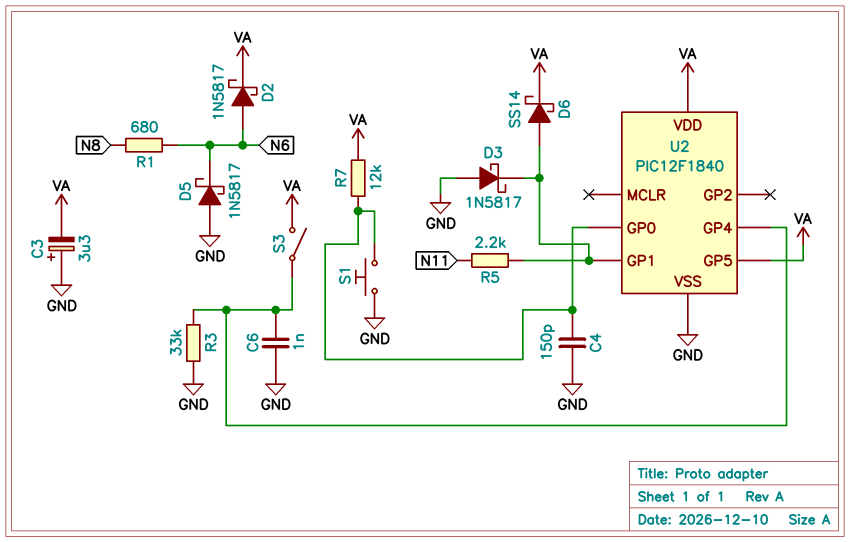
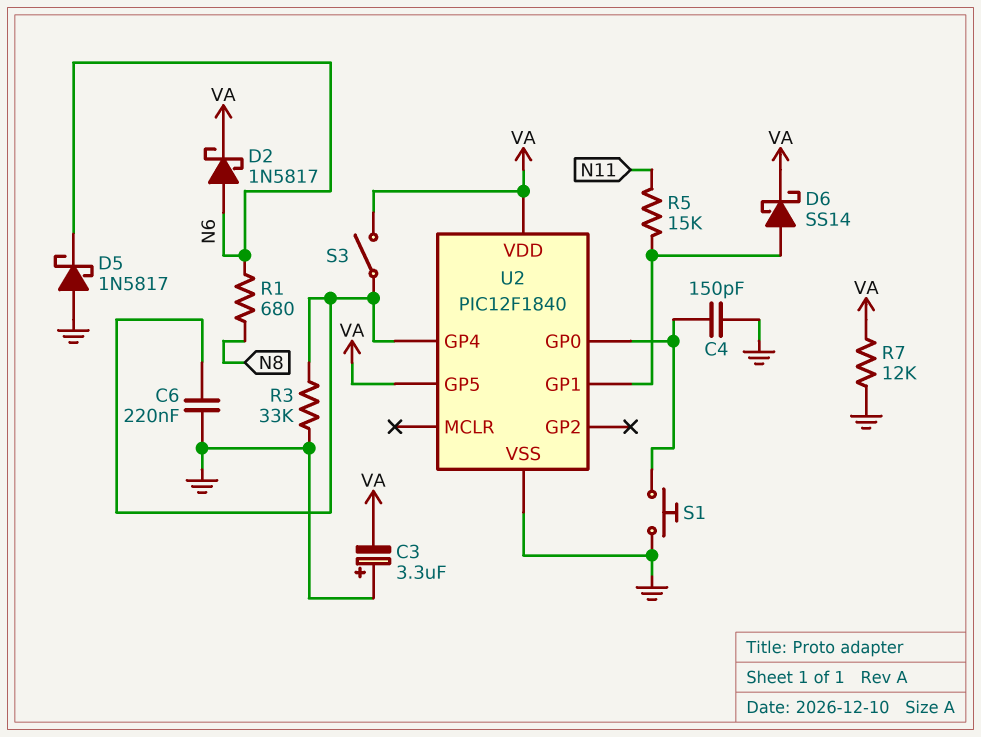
C6: 1nF (GND, U2/GP4) -> 220nF (GND, U2/GP4)
D3: schottky 1N5817 (A GND, K U2/GP1) -> none
R5: 2.2k (N11, U2/GP1) -> 15k (N11, U2/GP1)
R7: 12k (U2/GP0, VA) -> 12k (GND, VA)

